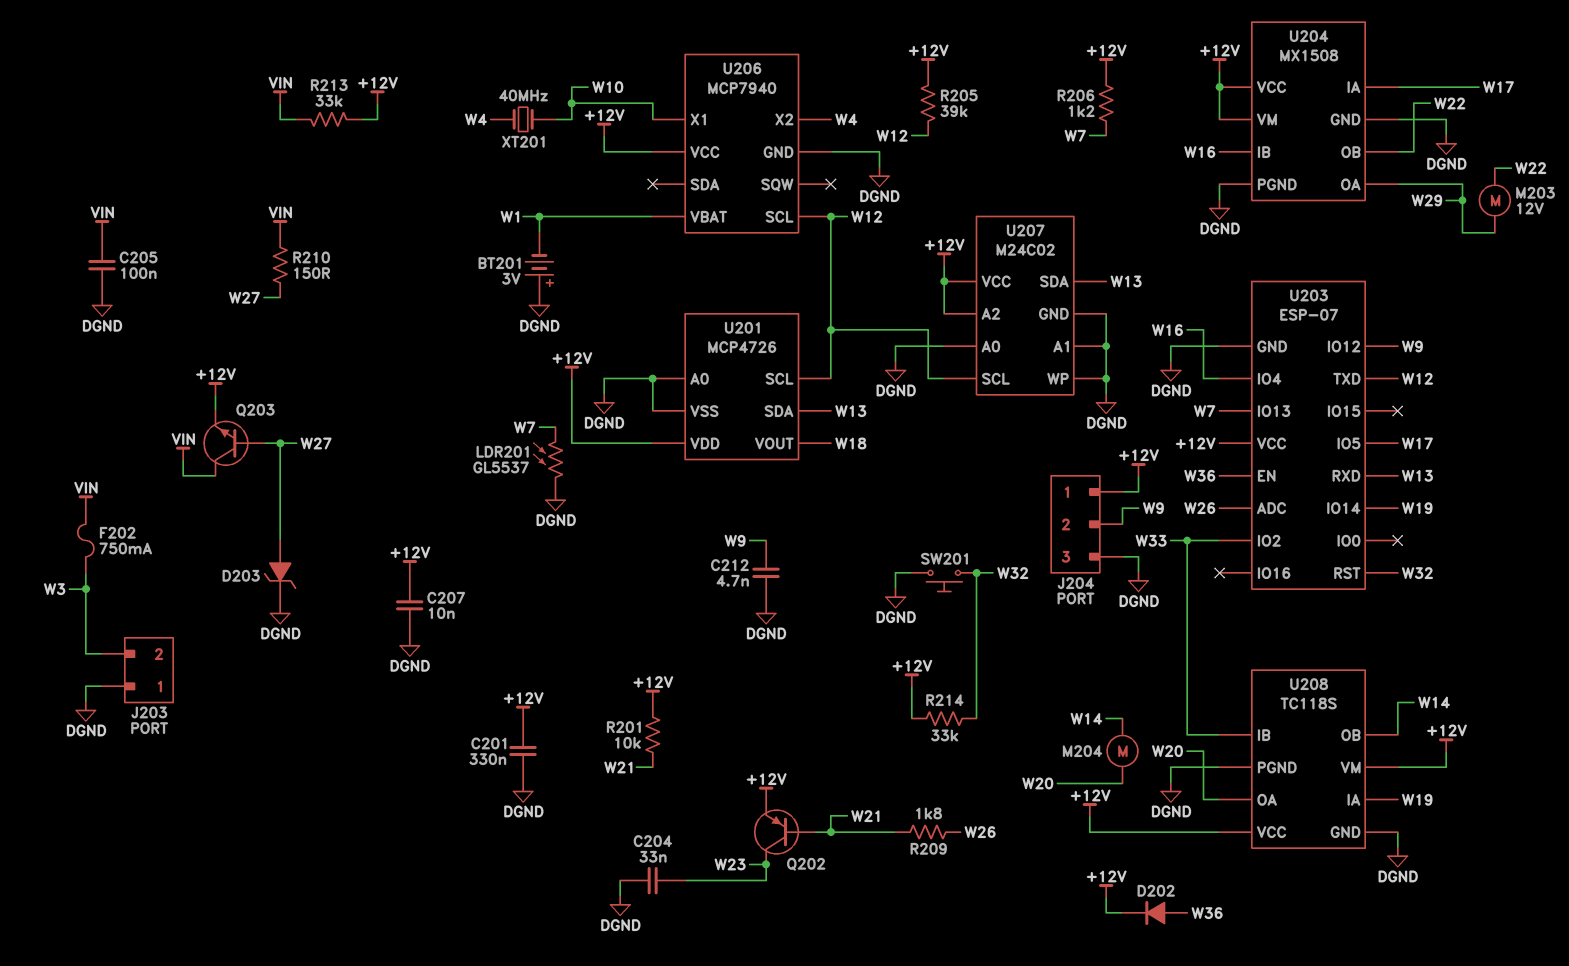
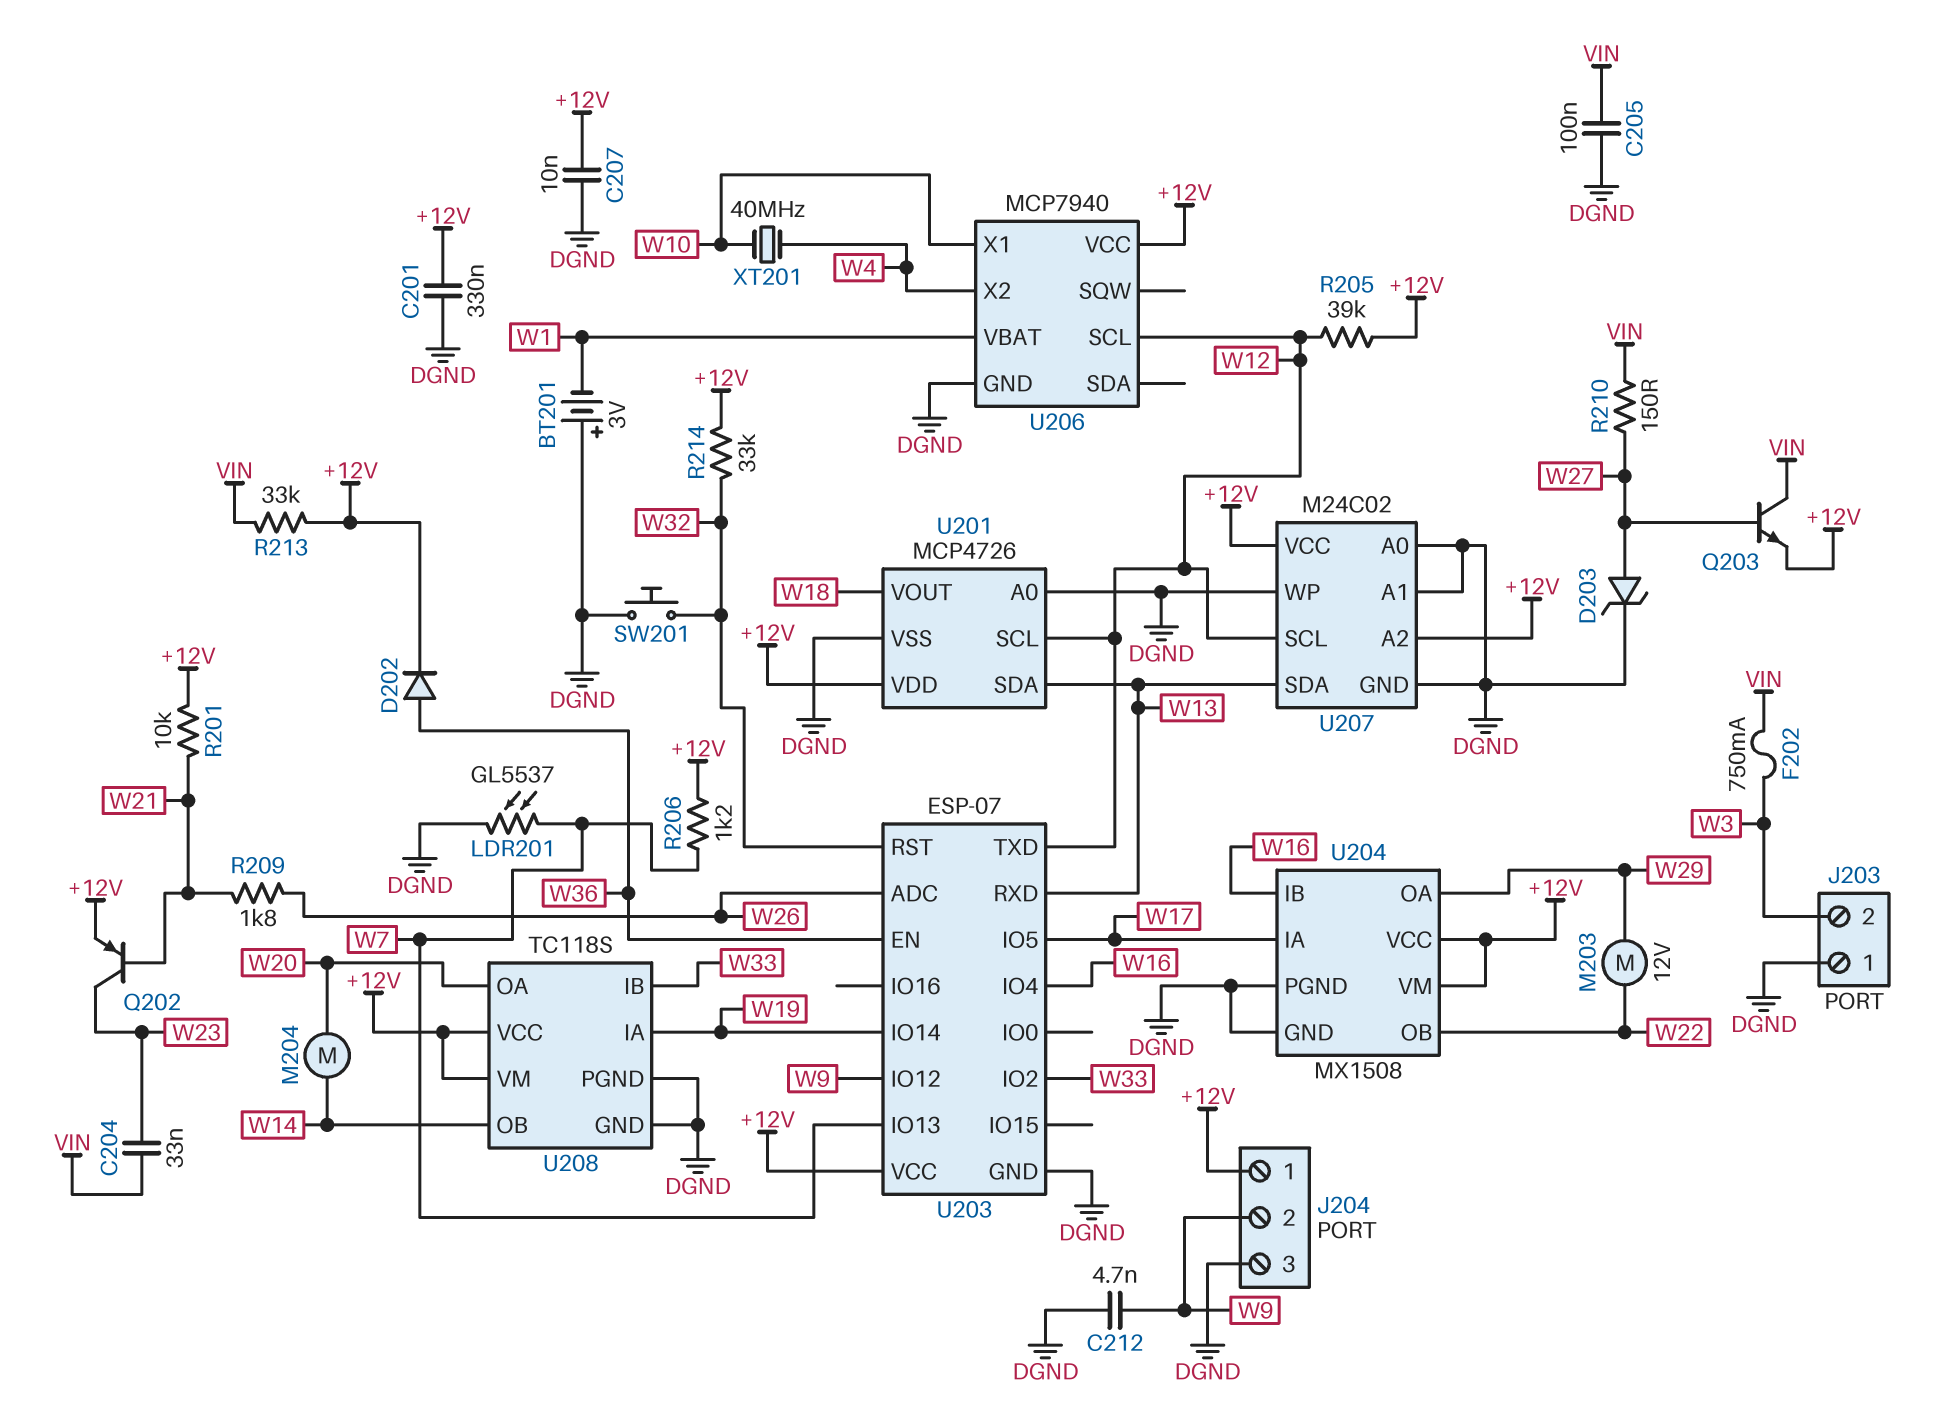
C204: 33nF (DGND, W23) -> 33nF (VIN, W23)

